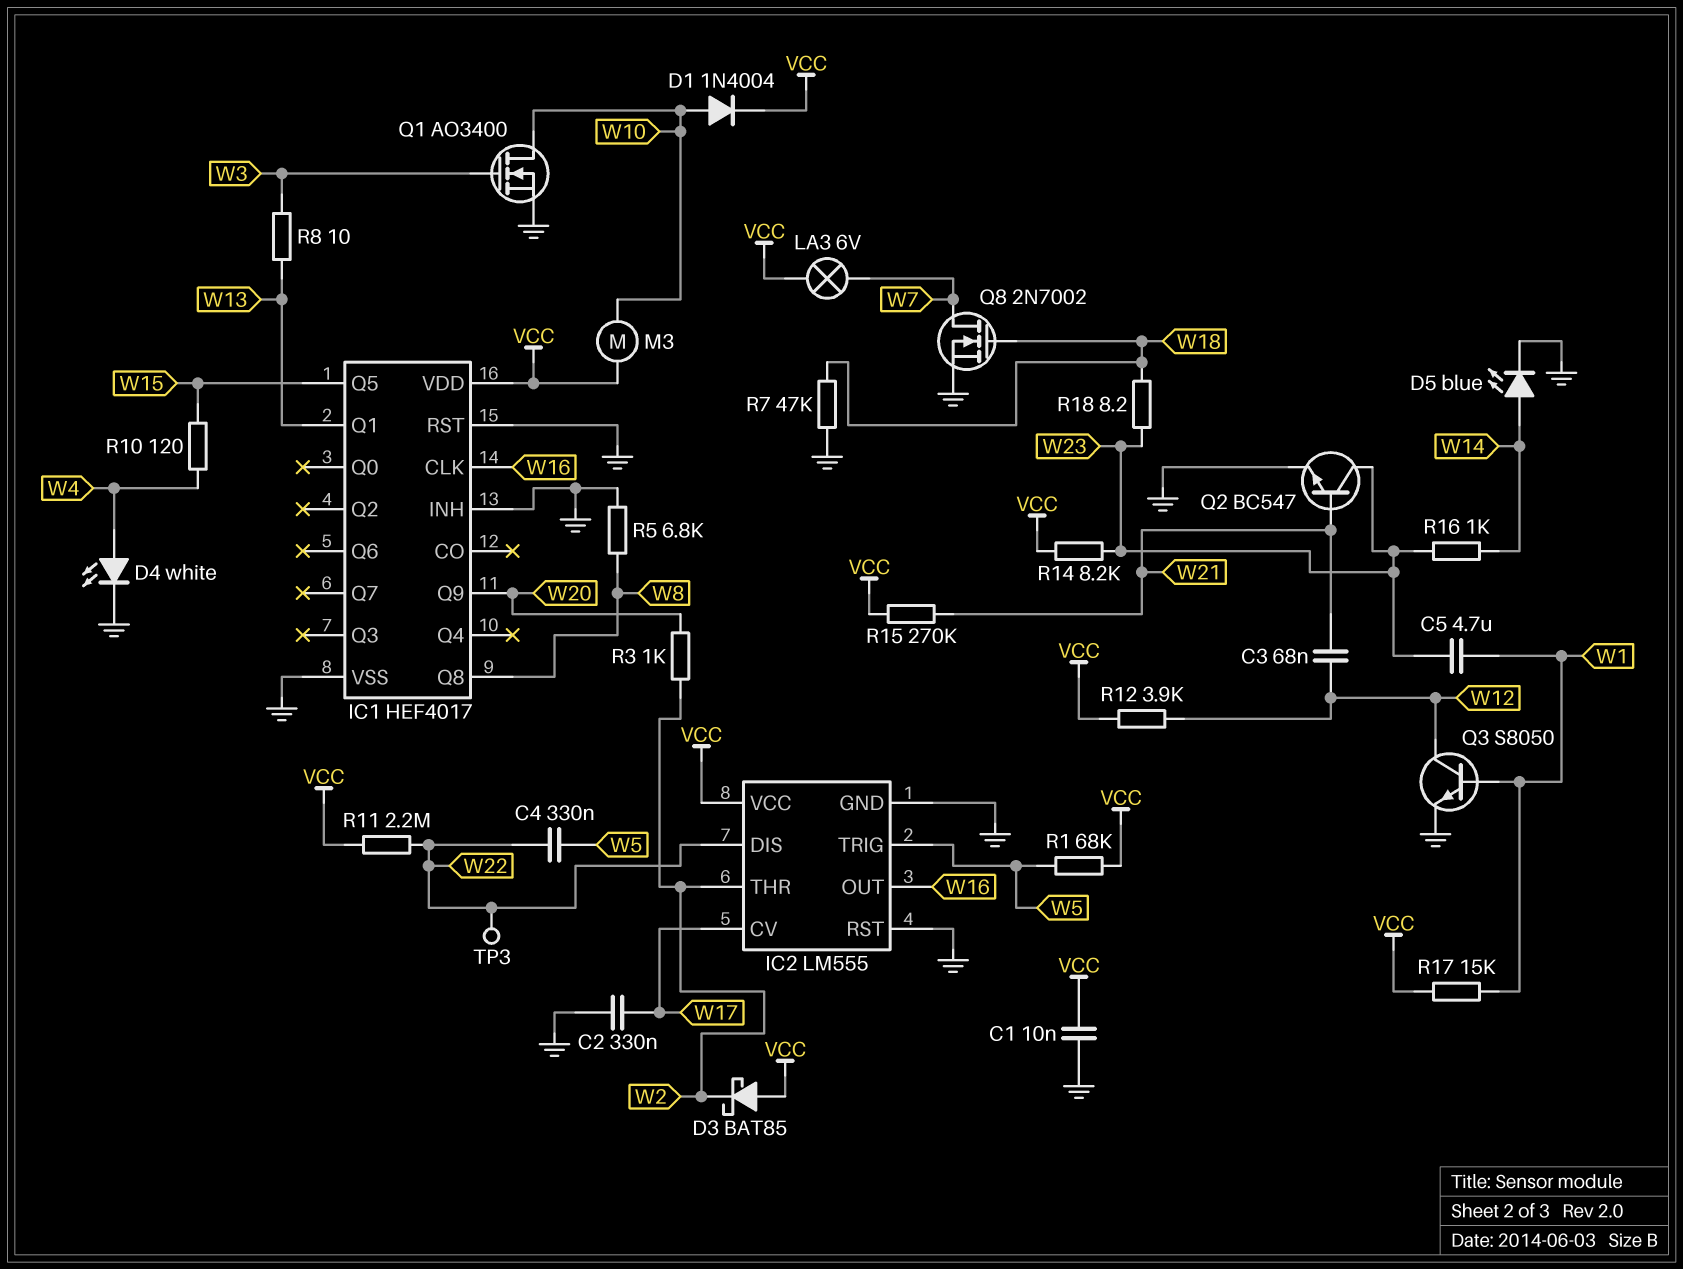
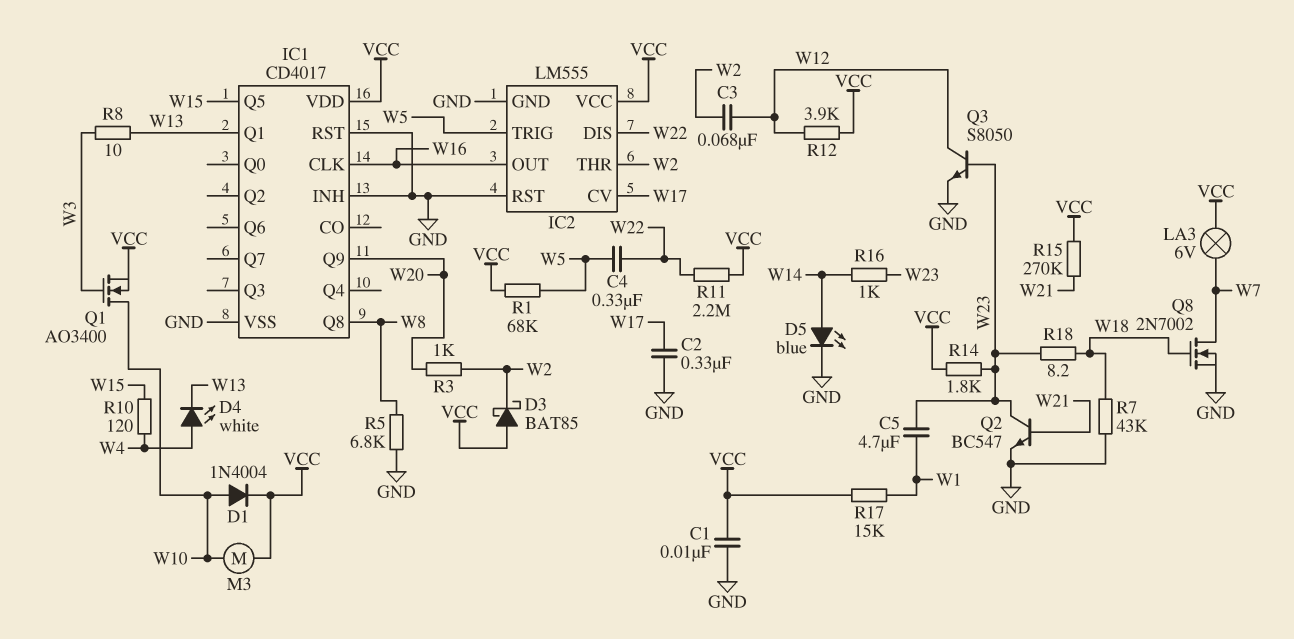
C3: 68nF (W12, W21) -> 68nF (W2, W12)
D4: LED white (A W4, K GND) -> LED white (A W4, K W13)
IC1: HEF4017 -> CD4017
Q1: NMOS AO3400 (G W3, D W10, S GND) -> NMOS AO3400 (G W3, D W10, S VCC)
Q3: NPN S8050 (B W1, C W12, E GND) -> NPN S8050 (B W23, C W12, E GND)
R7: 47k (GND, W18) -> 43k (GND, W18)
R14: 8.2k (VCC, W23) -> 1.8k (VCC, W23)
TP3: test point (W22) -> none

